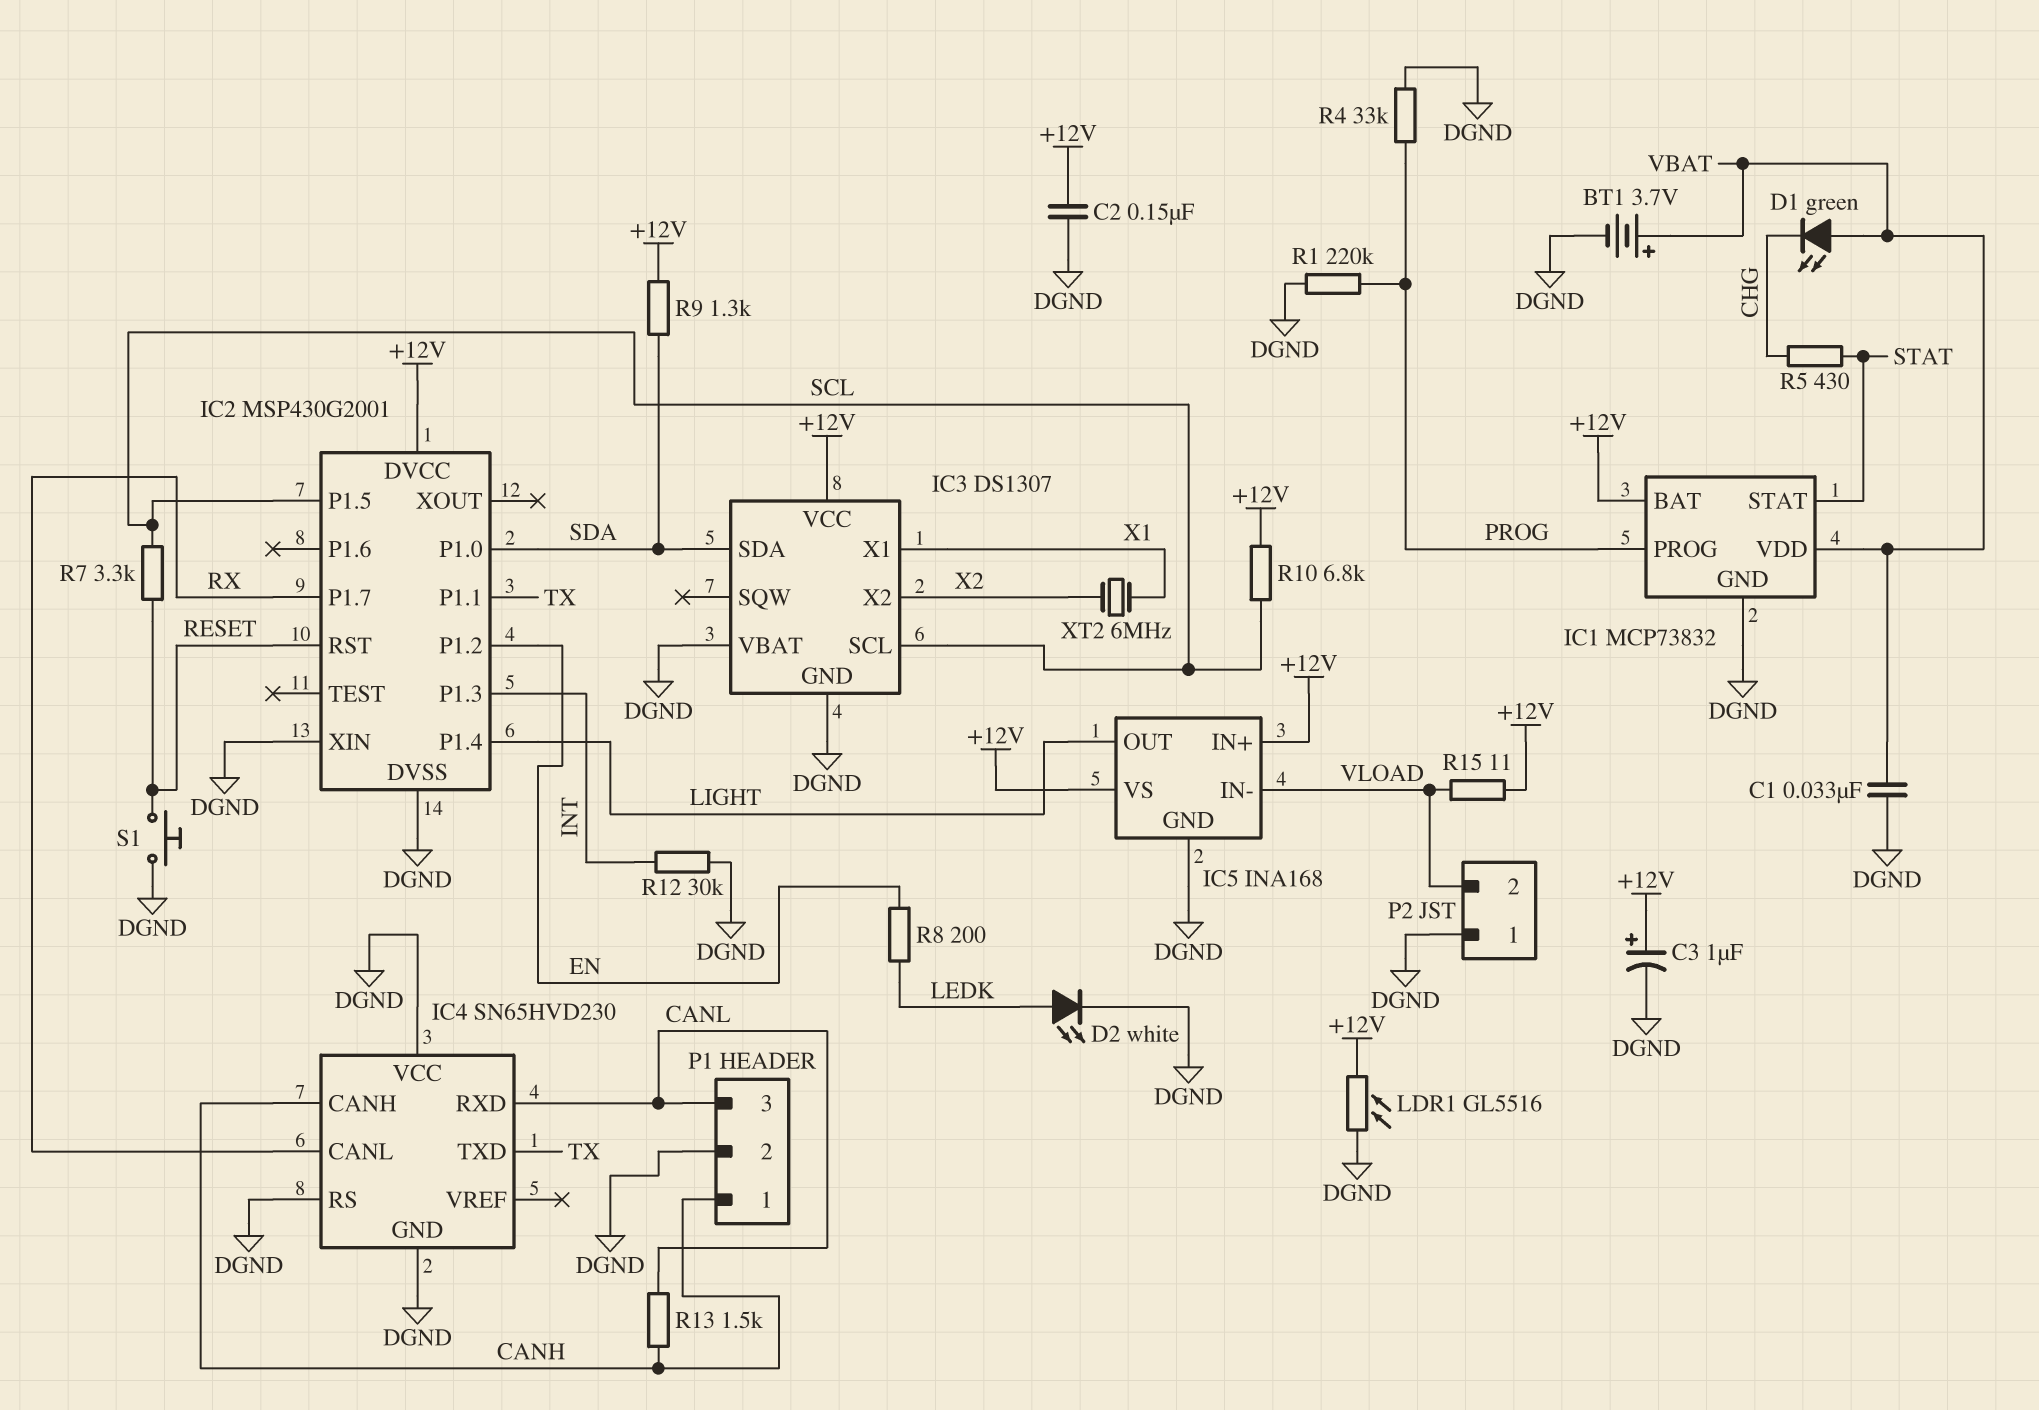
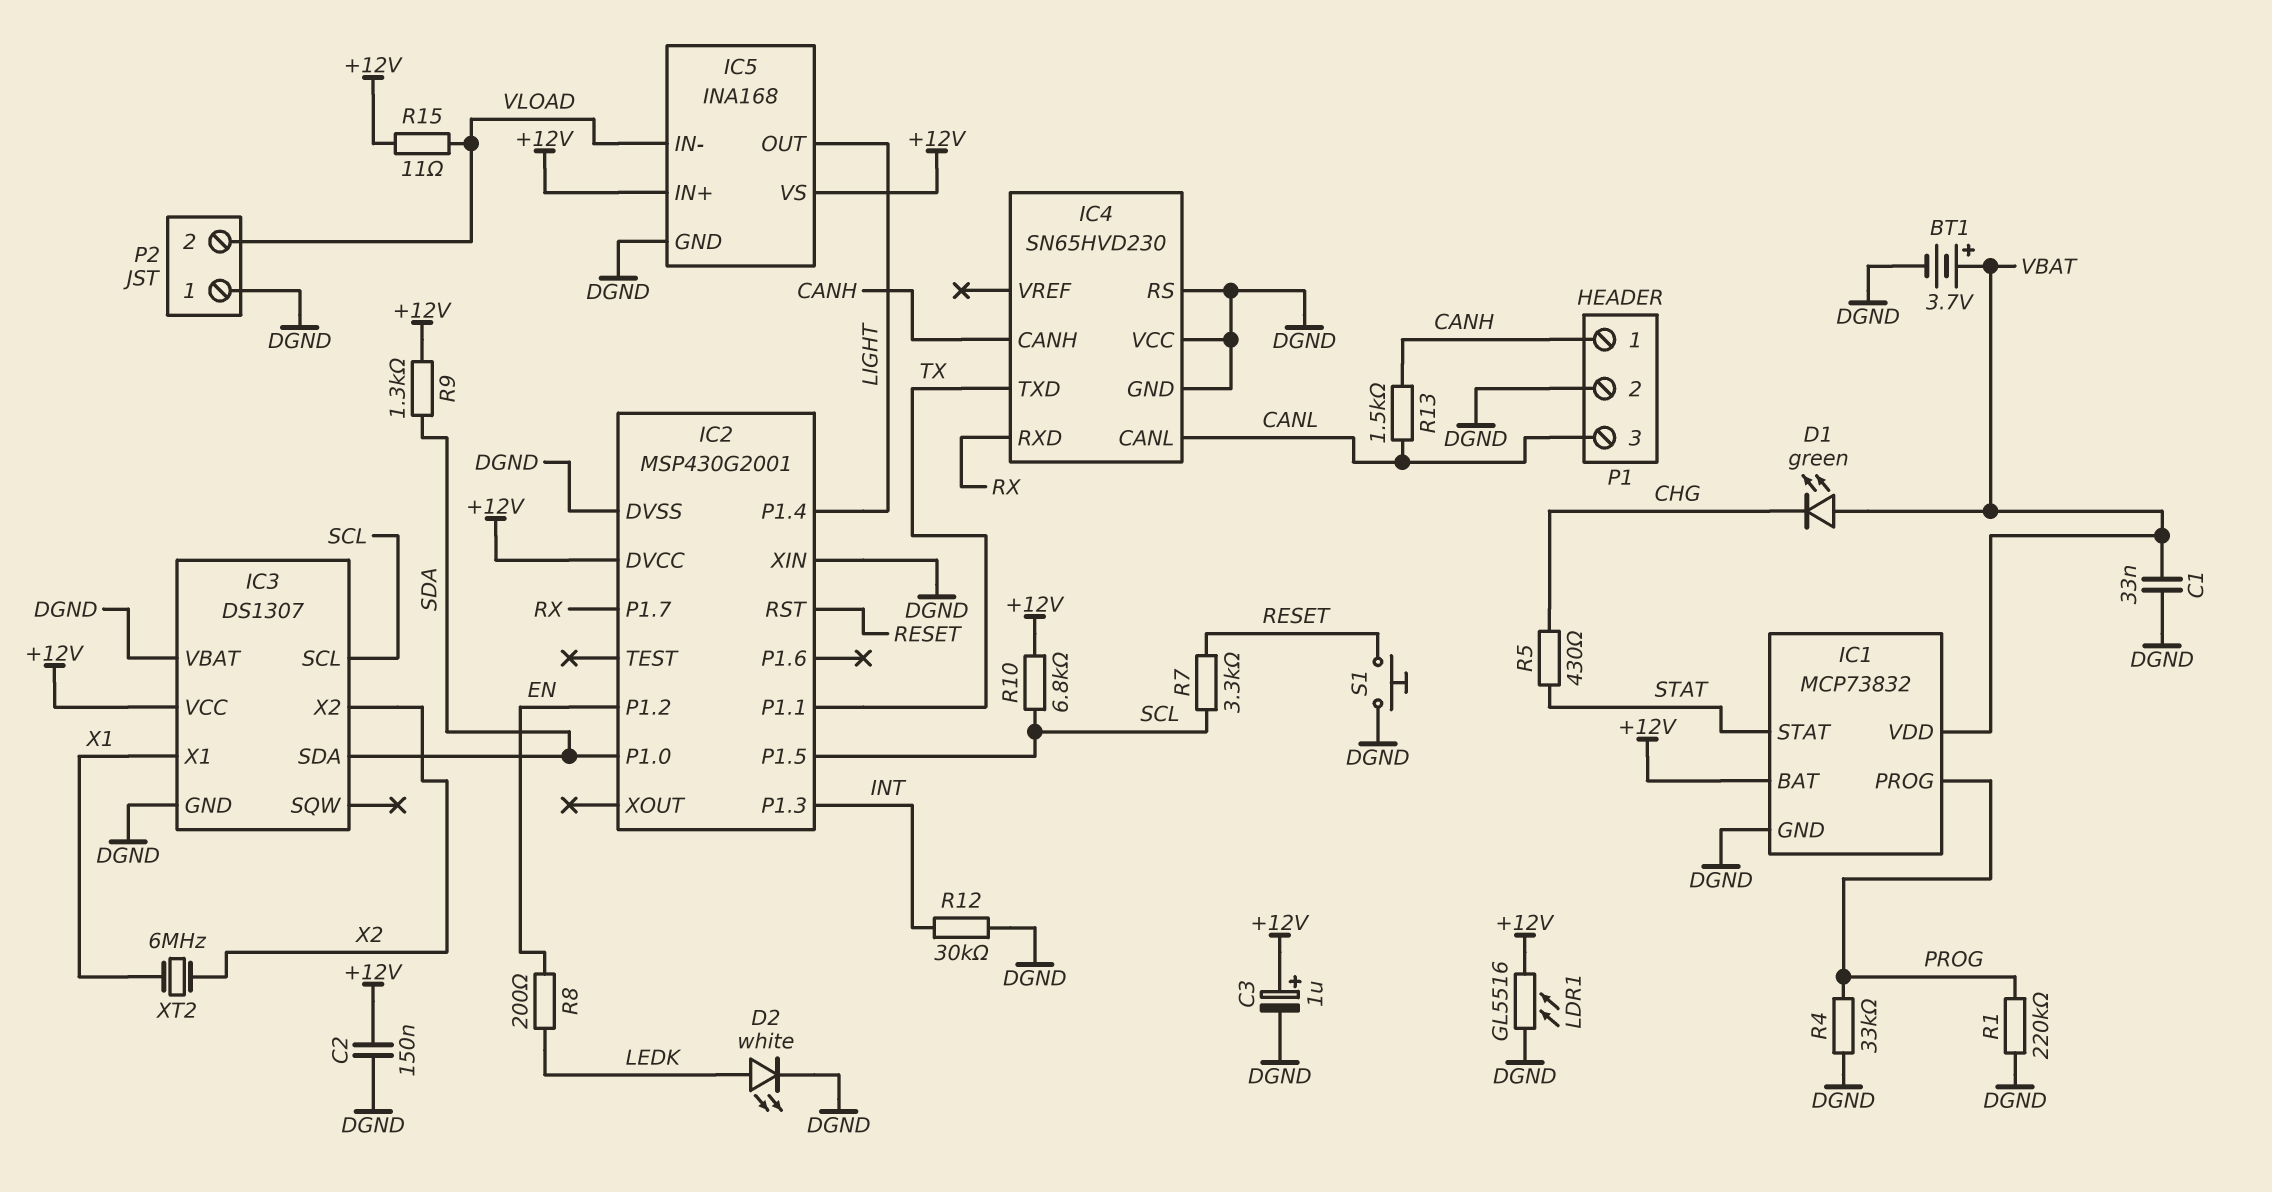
IC4 pin CANL: RX -> CANL
IC4 pin RXD: CANL -> RX

